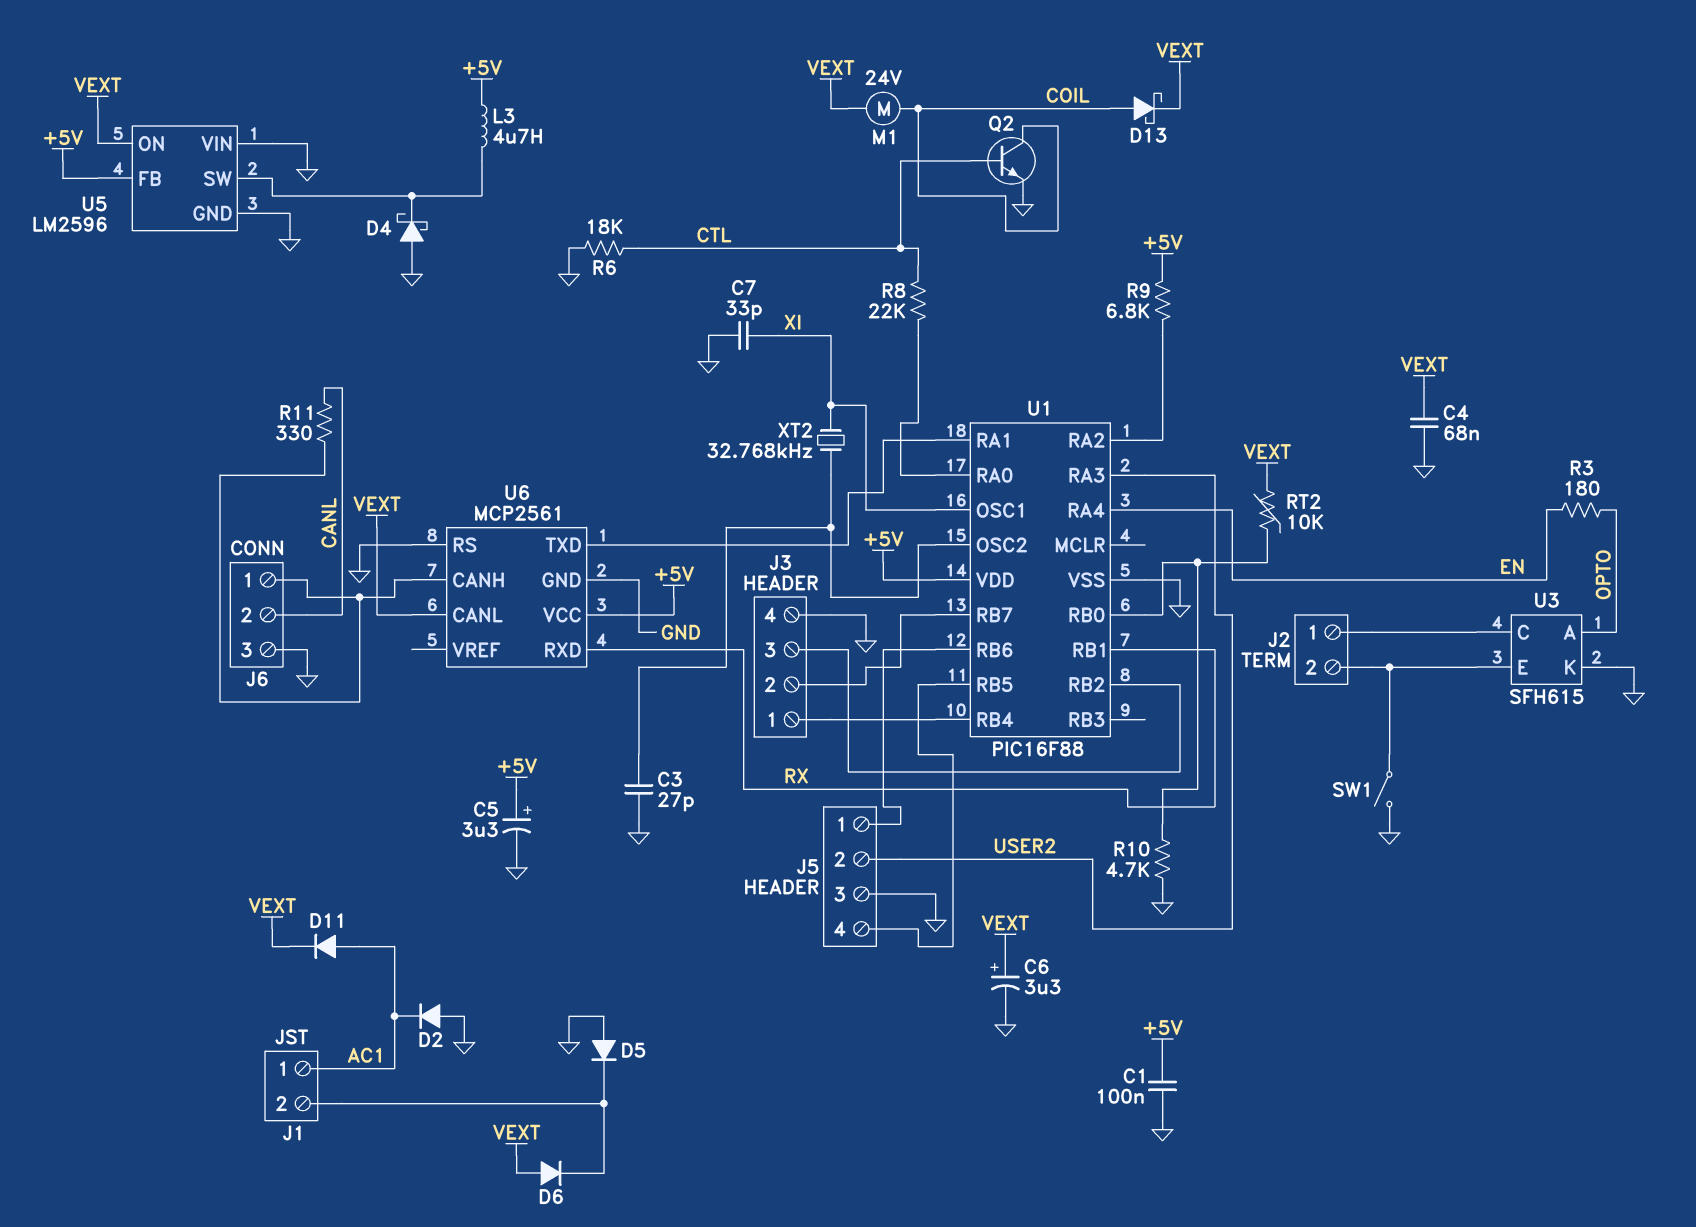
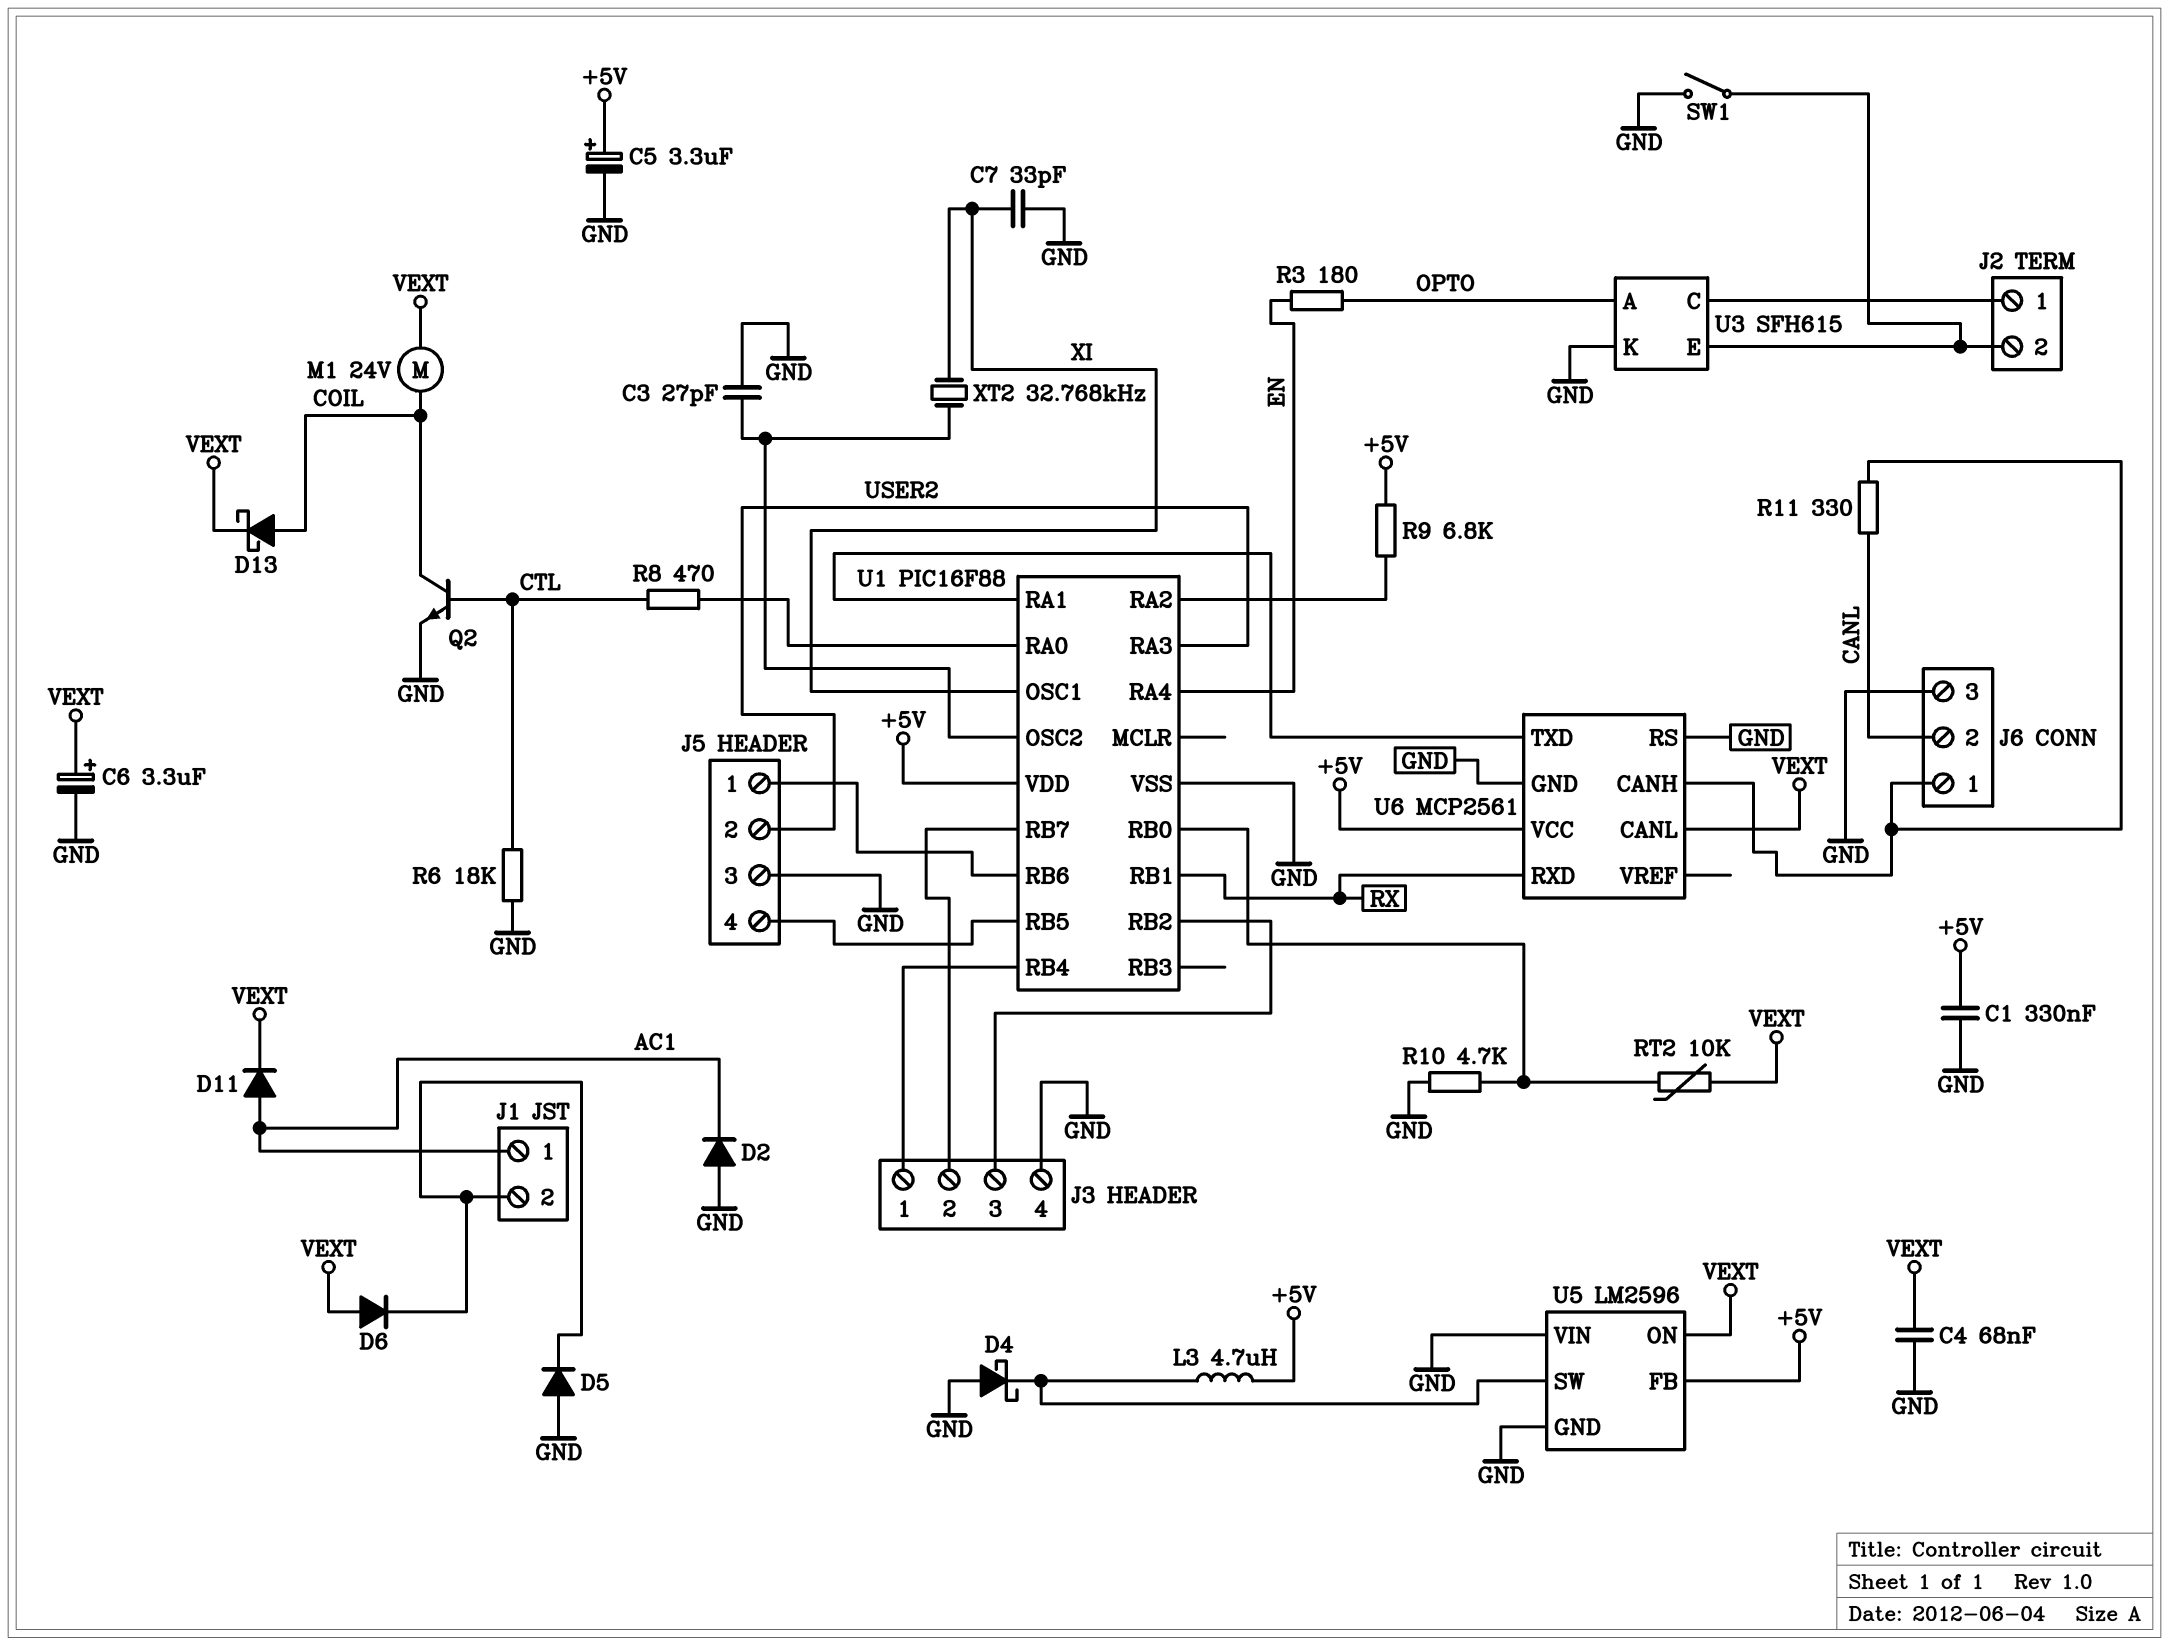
C1: 100nF (+5V, GND) -> 330nF (+5V, GND)
R8: 22k (CTL, U1/RA0) -> 470 (CTL, U1/RA0)

